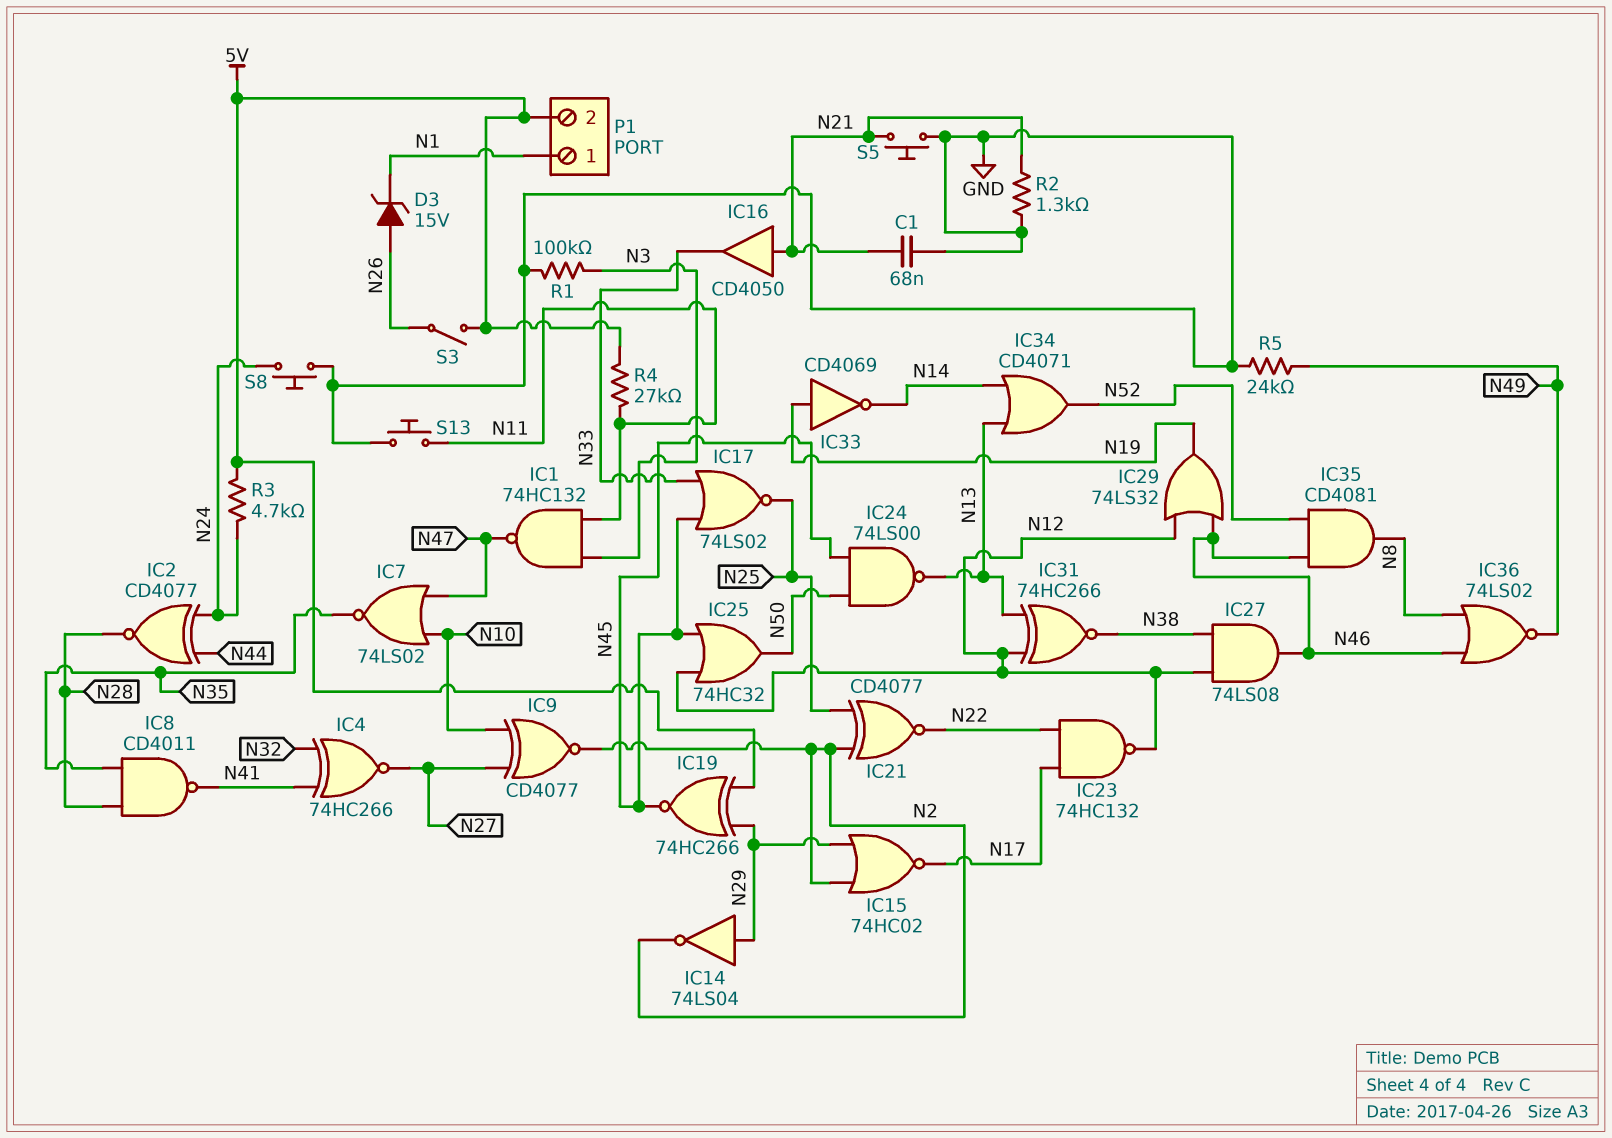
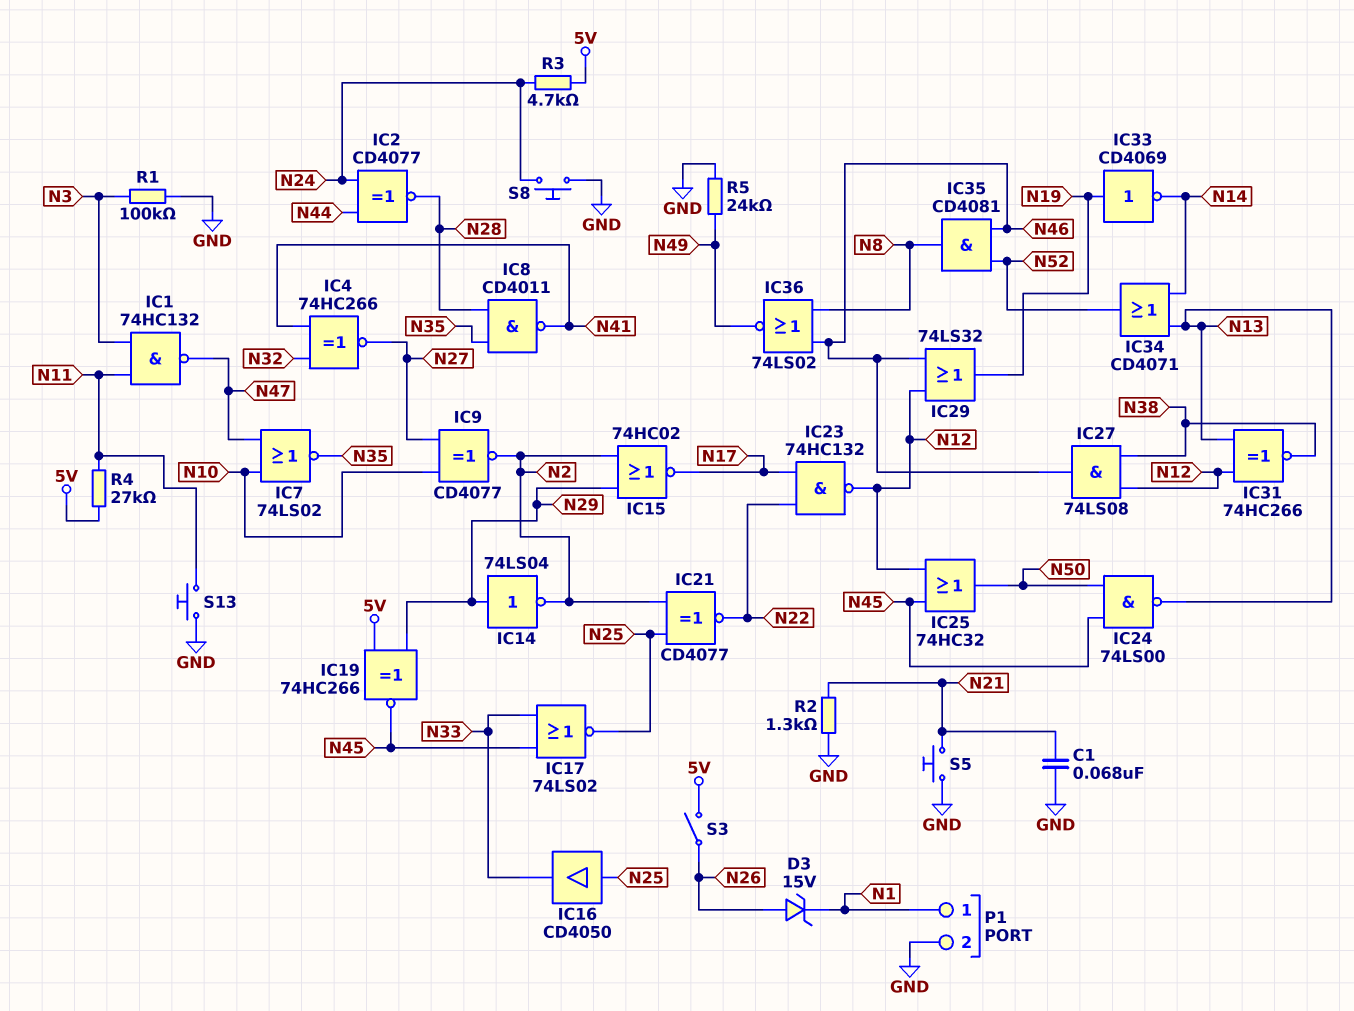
IC16: buffer CD4050 (in N21, out N33) -> buffer CD4050 (in N25, out N33)
P1 pin 2: 5V -> GND

